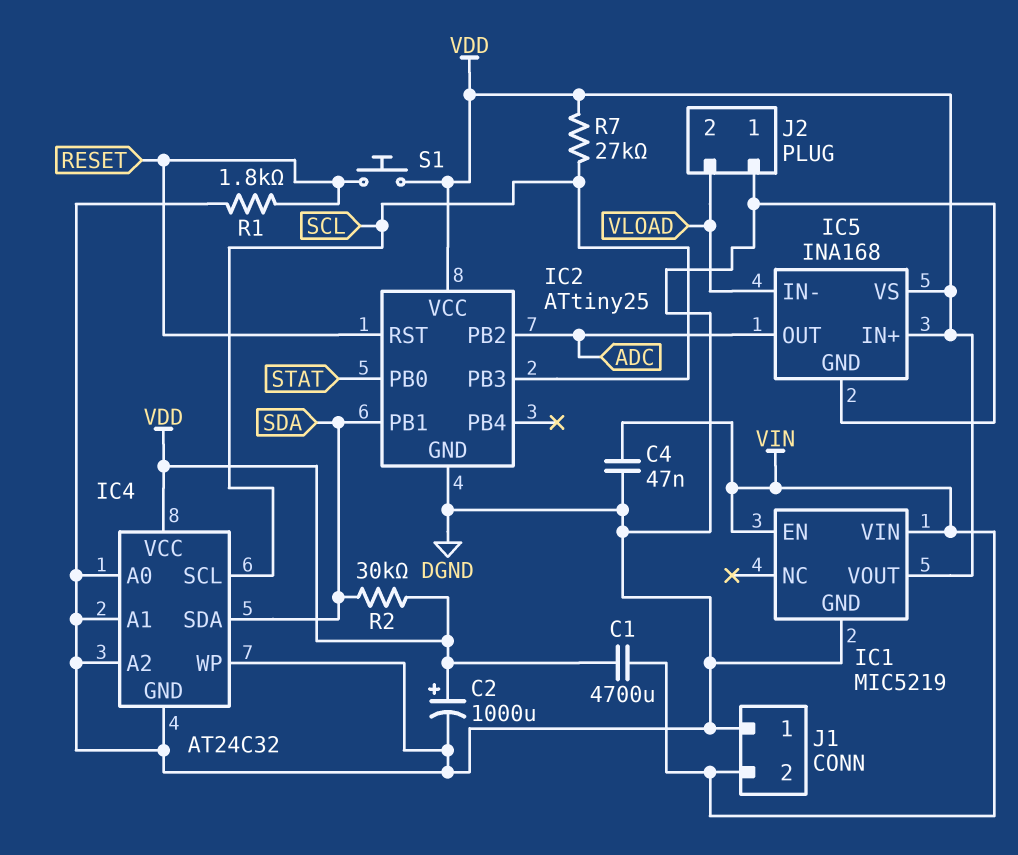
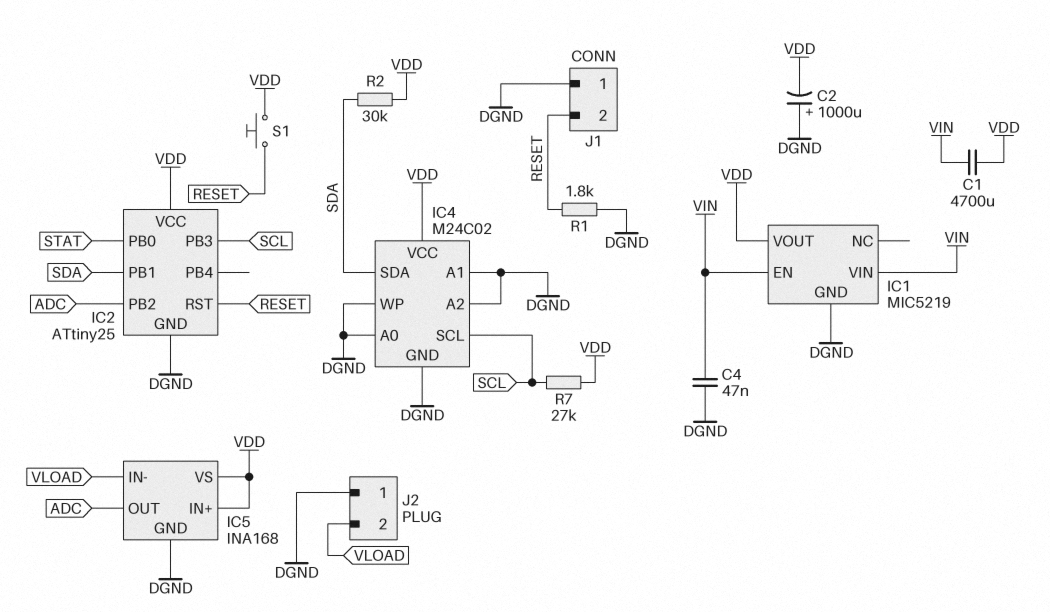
C2: 1000uF (plus VDD, minus DGND) -> 1000uF (plus DGND, minus VDD)
IC4: AT24C32 -> M24C02
J1 pin 2: VIN -> RESET

